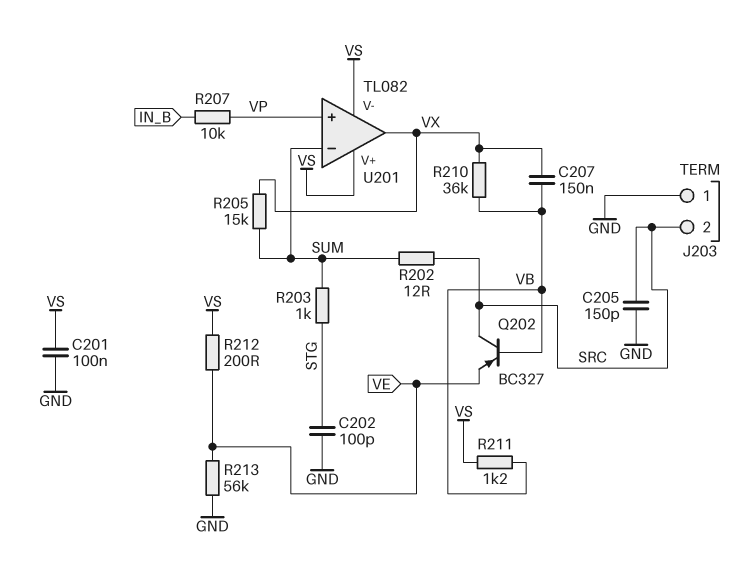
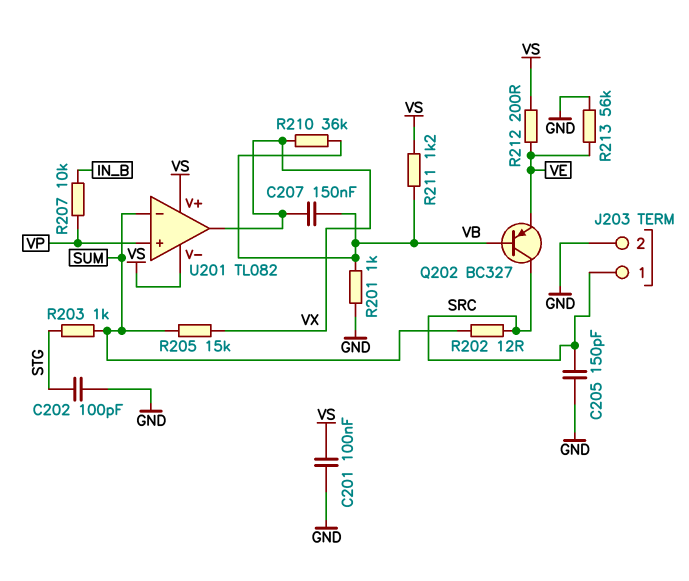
J203 pin 1: GND -> SRC
J203 pin 2: SRC -> GND
R201: none -> 1k (GND, VB)

